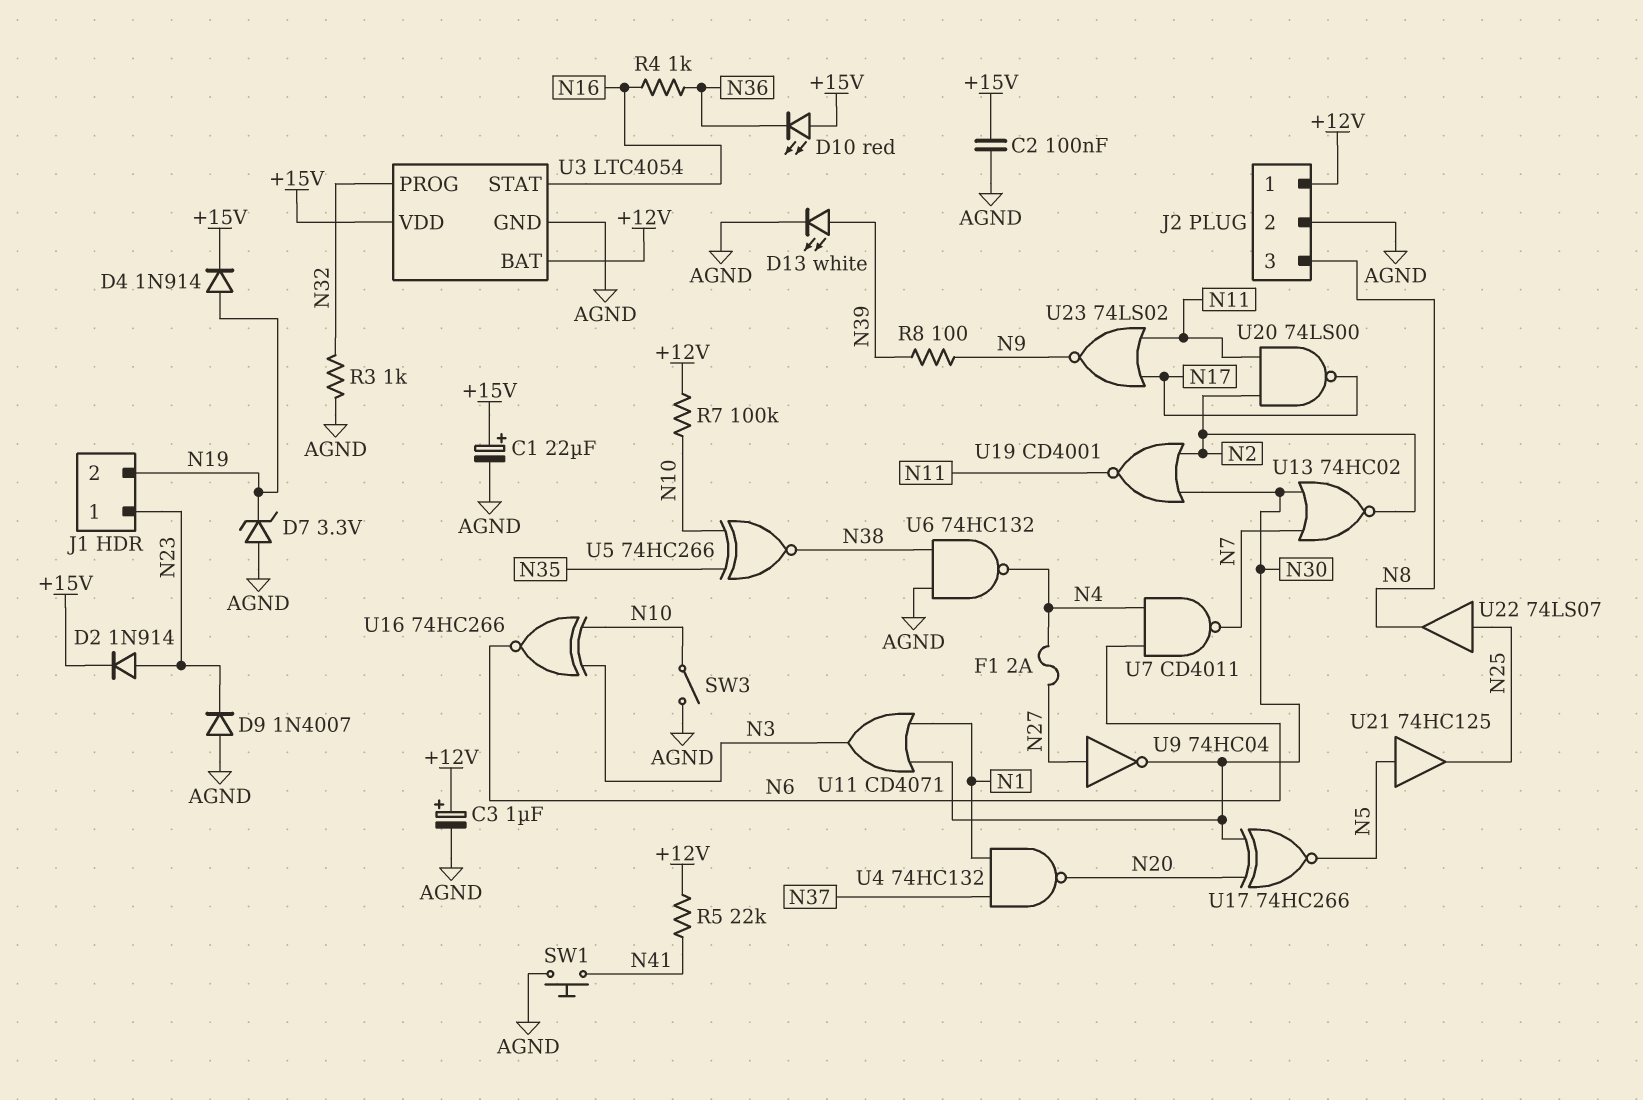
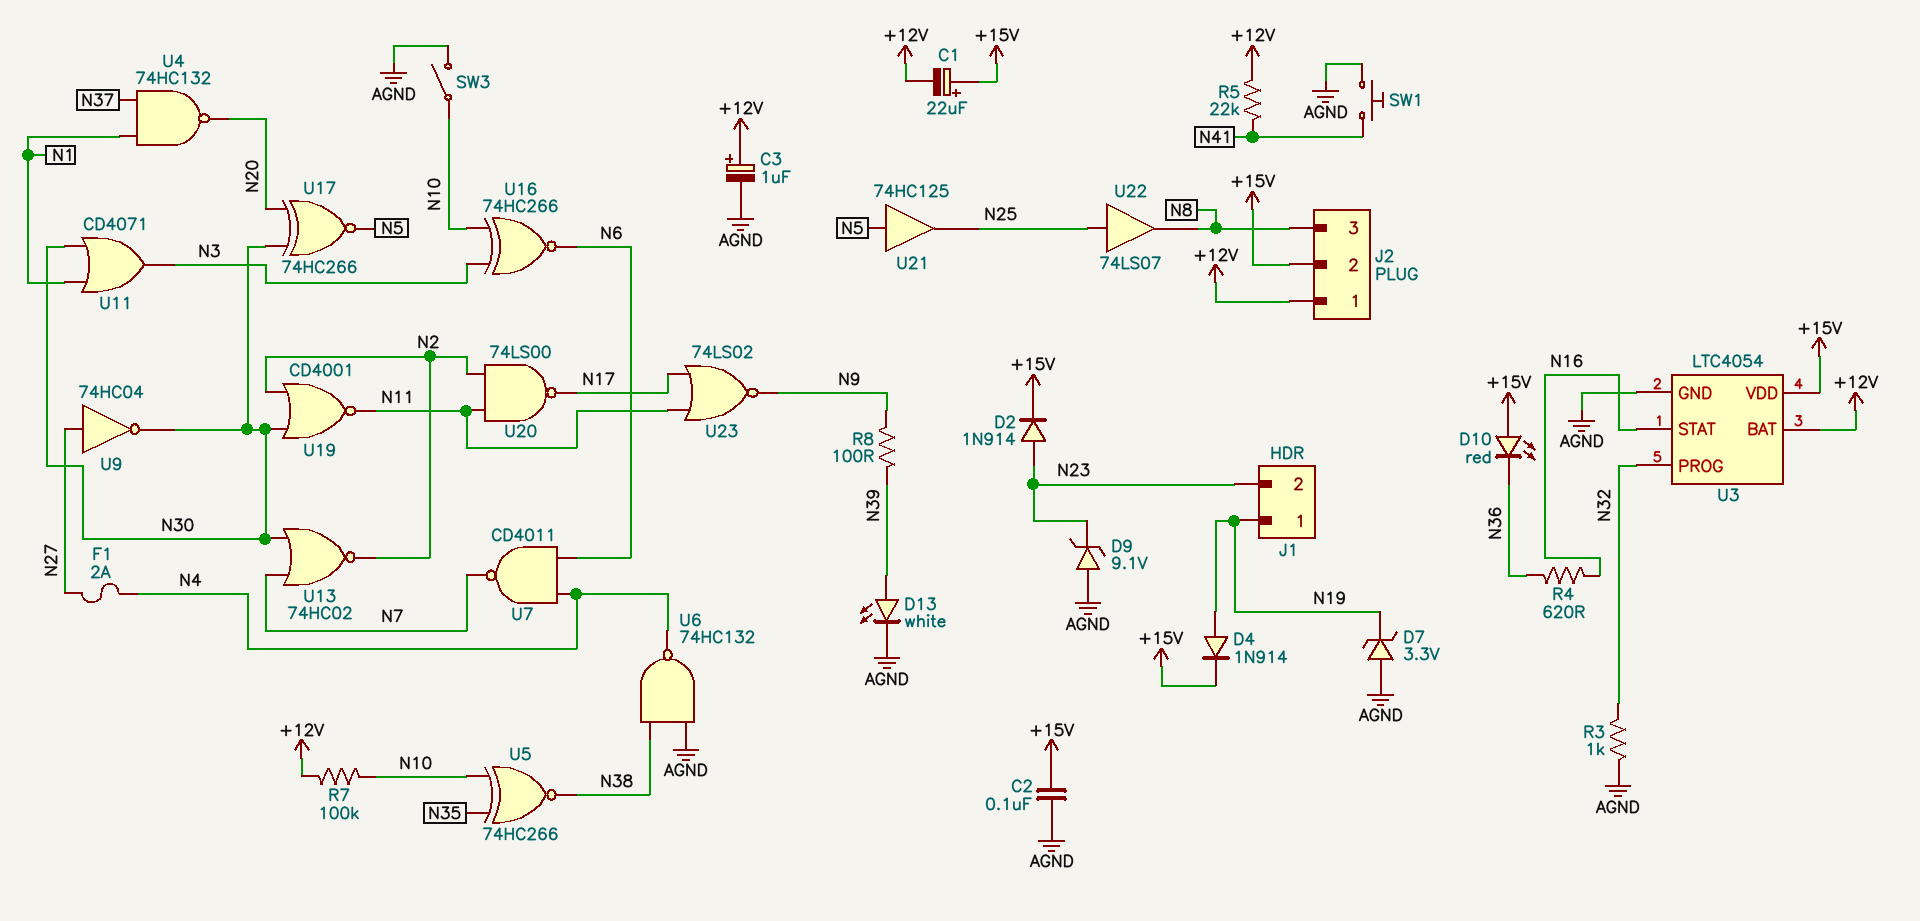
C1: 22uF (plus +15V, minus AGND) -> 22uF (plus +15V, minus +12V)
D9: diode 1N4007 (A AGND, K N23) -> zener 9.1V (A AGND, K N23)
J1 pin 1: N23 -> N19
J1 pin 2: N19 -> N23
J2 pin 2: AGND -> +15V
R4: 1k (N16, N36) -> 620 (N16, N36)

